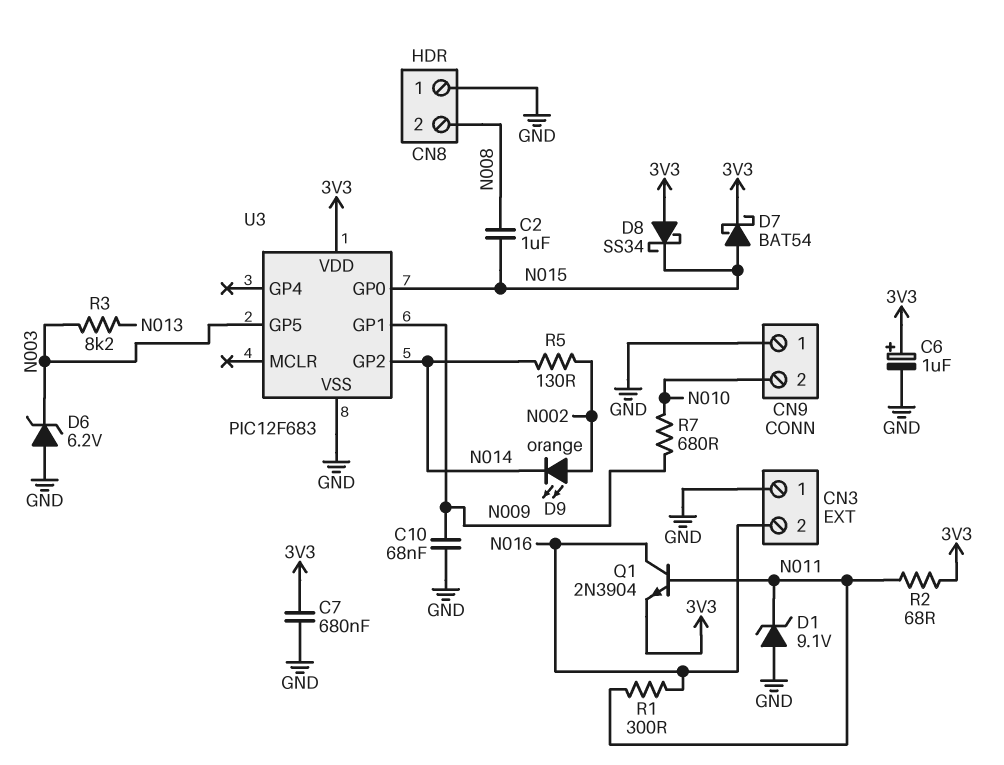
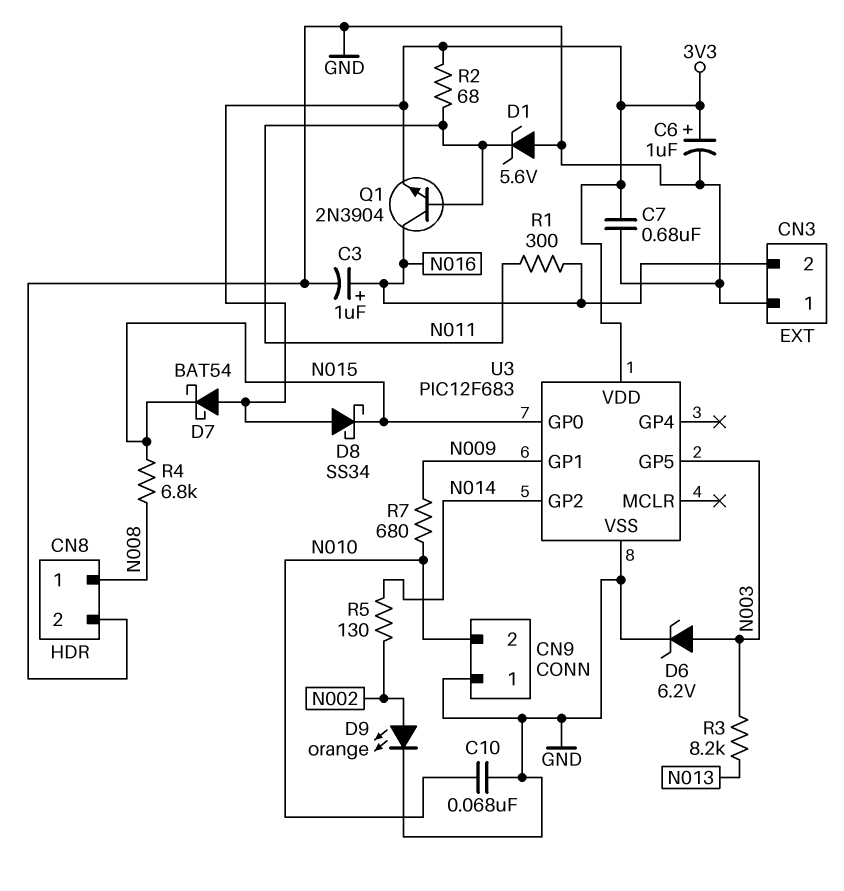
C2: 1uF (N008, N015) -> none
C3: none -> 1uF (plus N016, minus GND)
C10: 68nF (GND, N009) -> 68nF (GND, N010)
CN8 pin 1: GND -> N008
CN8 pin 2: N008 -> GND
D1: zener 9.1V (A GND, K N011) -> zener 5.6V (A GND, K N011)
D6: zener 6.2V (A GND, K N003) -> zener 6.2V (A N003, K GND)
D7: schottky BAT54 (A N015, K 3V3) -> schottky BAT54 (A 3V3, K N015)
D9: LED orange (A N002, K N014) -> LED orange (A N002, K GND)
R4: none -> 6.8k (N008, N015)

